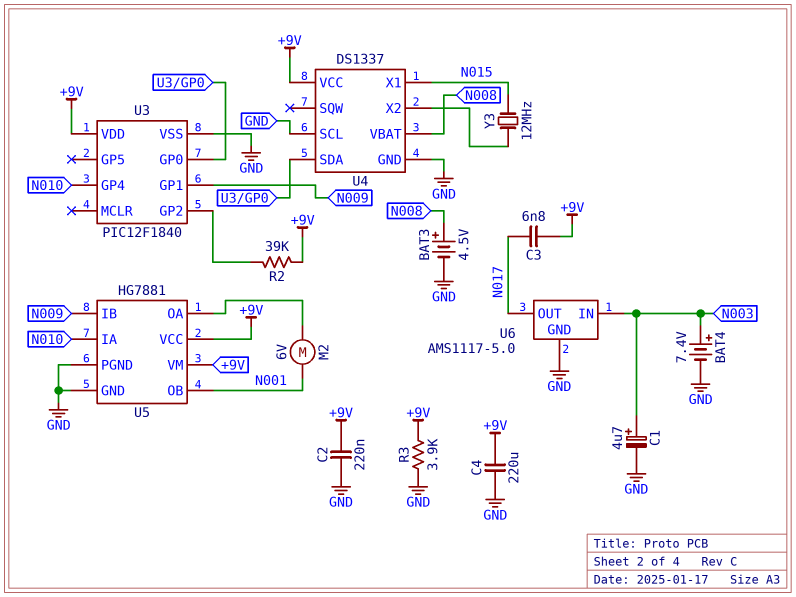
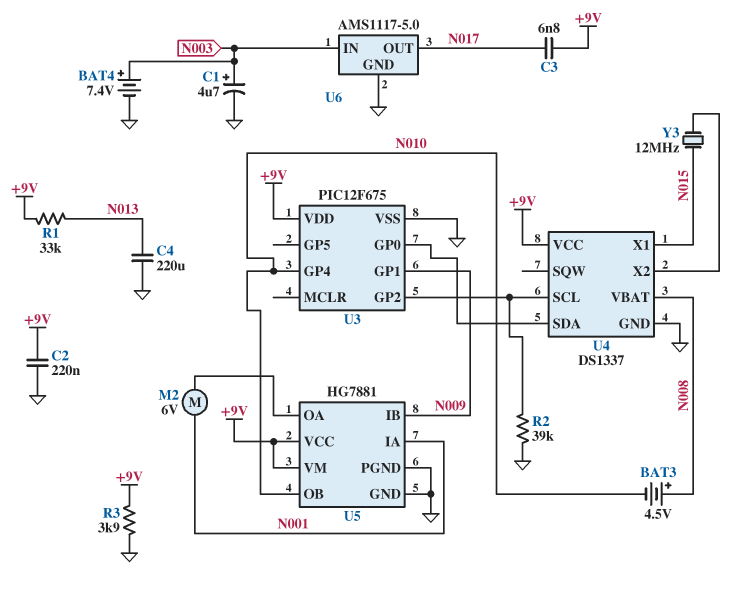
BAT3: 4.5V (plus N008, minus GND) -> 4.5V (plus N008, minus N010)
C4: 220uF (+9V, GND) -> 220uF (GND, N013)
R1: none -> 33k (+9V, N013)
R2: 39k (+9V, U3/GP2) -> 39k (GND, U3/GP2)
U3: PIC12F1840 -> PIC12F675
U4 pin SCL: GND -> U3/GP2
U5 pin IA: N010 -> N001
U5 pin OB: N001 -> N010

